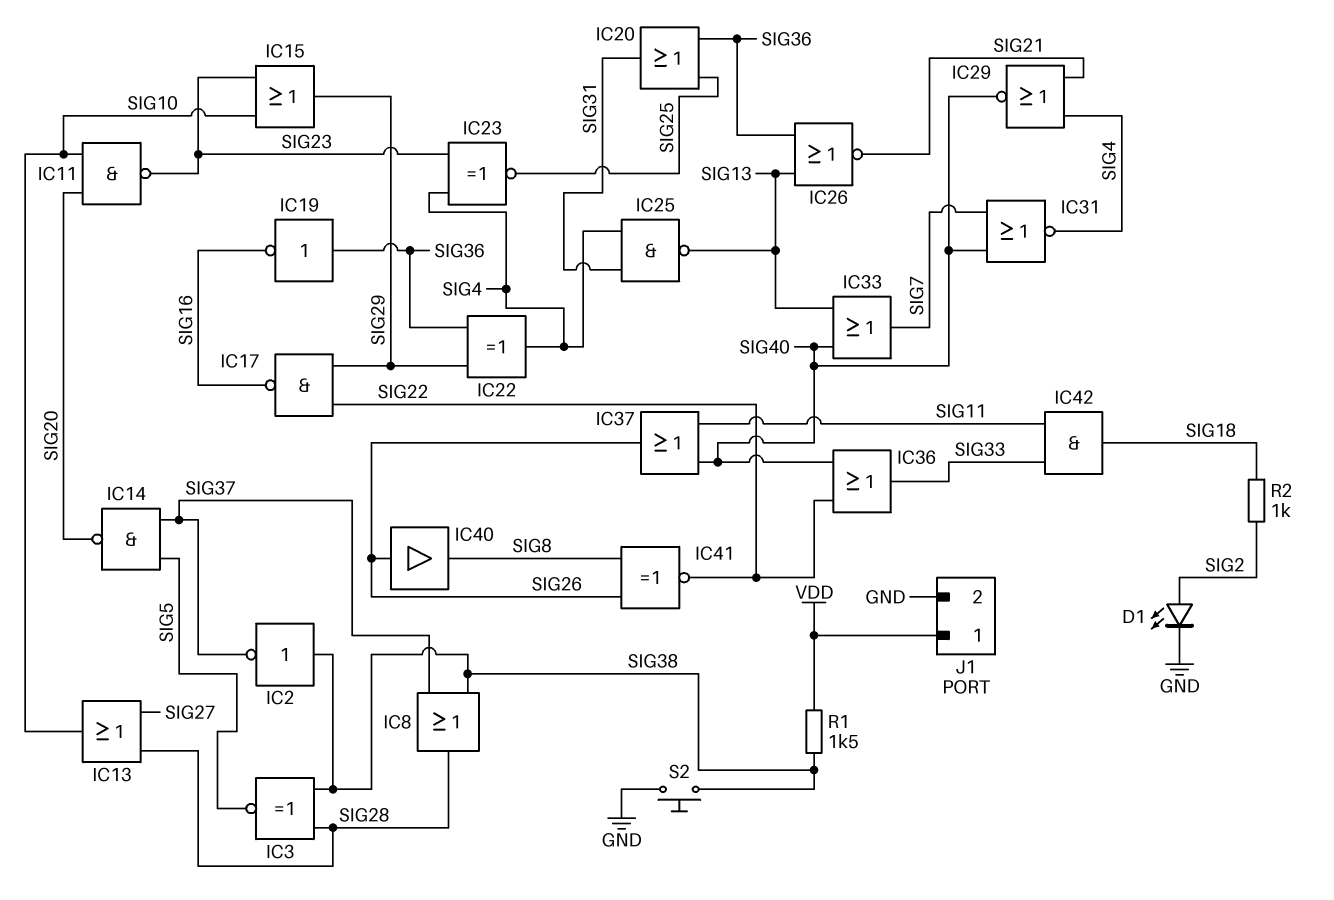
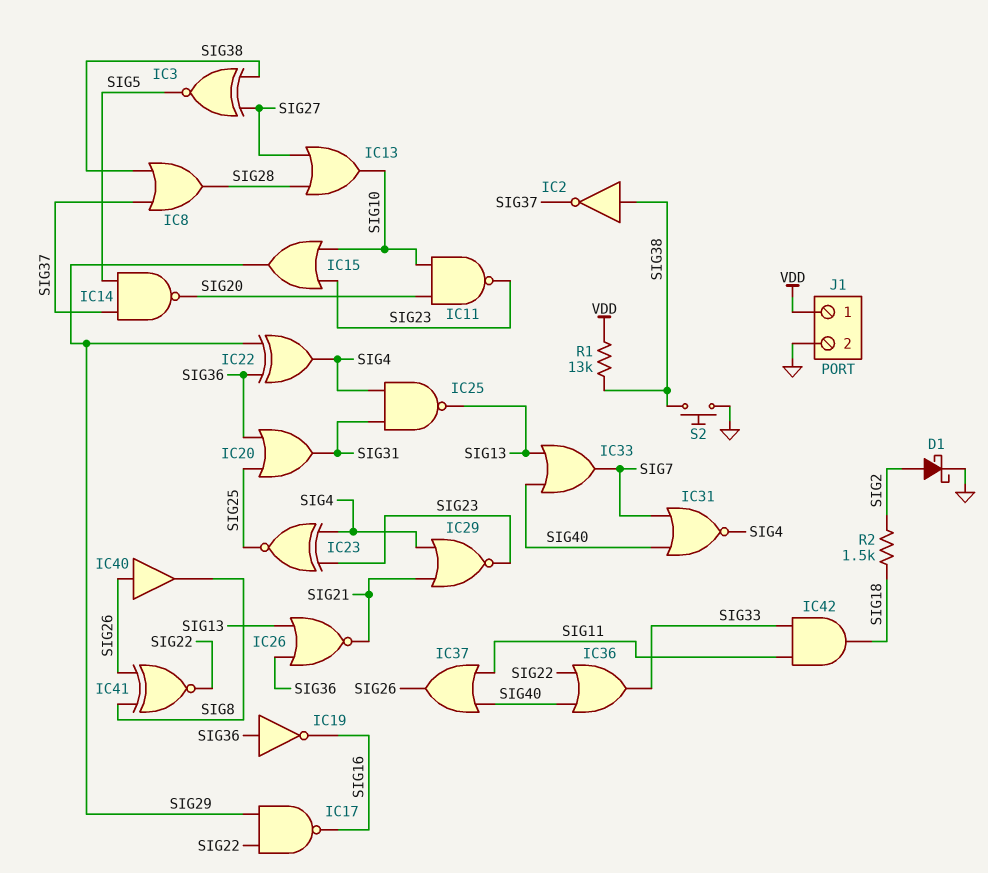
D1: LED (A SIG2, K GND) -> schottky (A SIG2, K GND)
IC3: XNOR (in SIG28, in SIG38, out SIG5) -> XNOR (in SIG27, in SIG38, out SIG5)
IC29: NOR (in SIG4, in SIG21, out SIG40) -> NOR (in SIG4, in SIG21, out SIG23)
R1: 1.5k (SIG38, VDD) -> 13k (SIG38, VDD)
R2: 1k (SIG2, SIG18) -> 1.5k (SIG2, SIG18)

